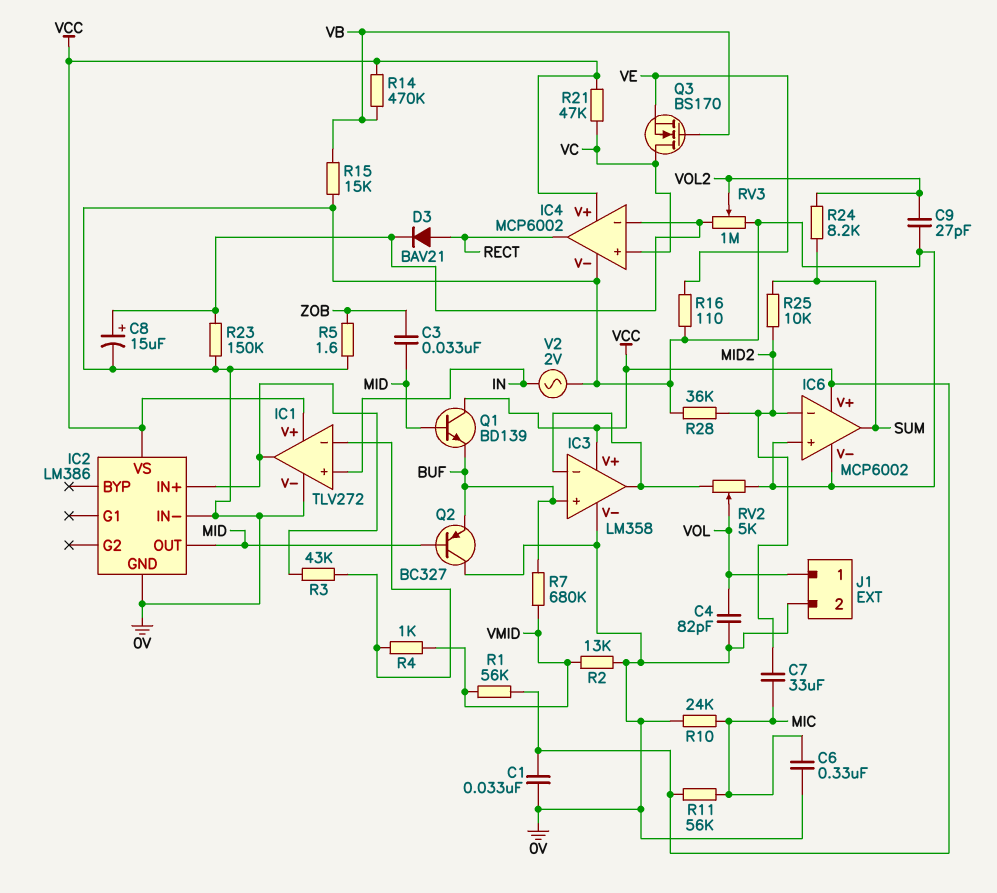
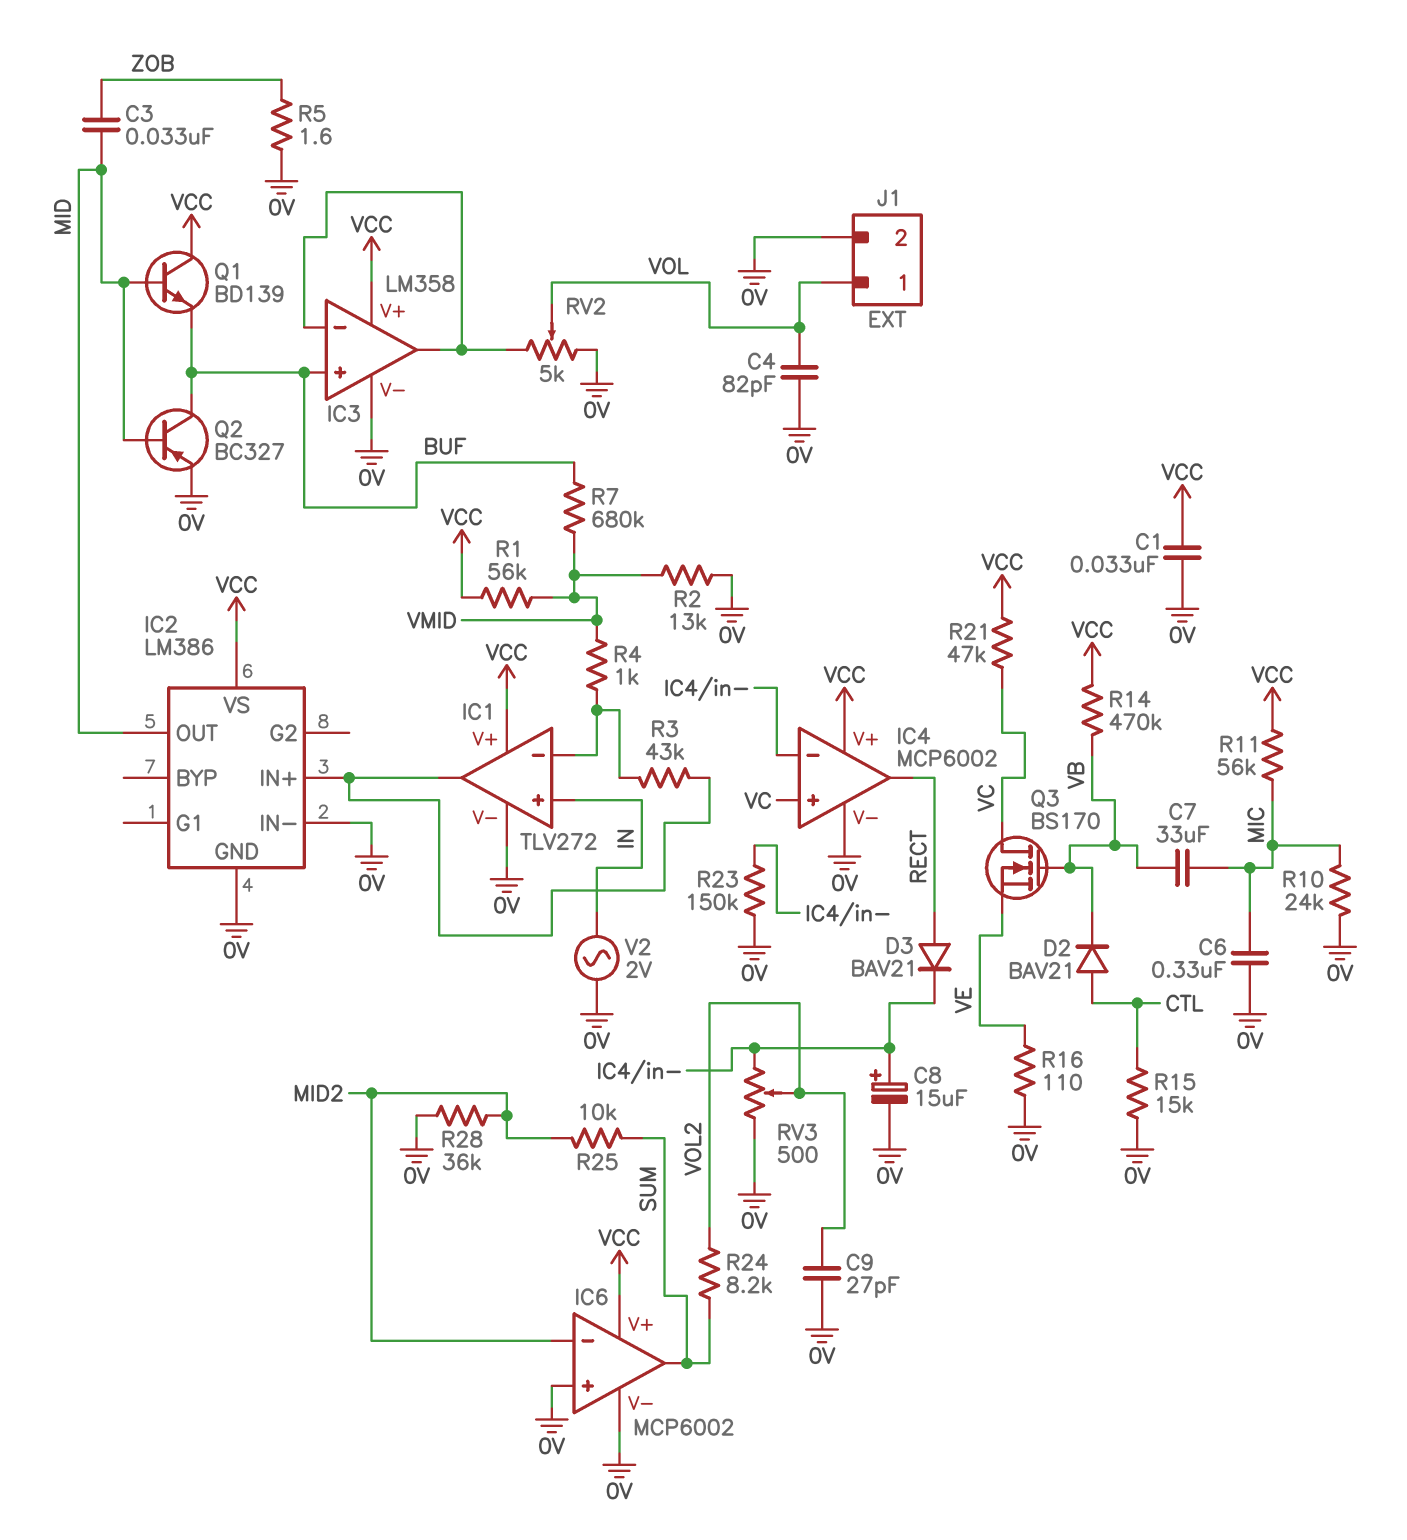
C7: 33uF (MIC, MID2) -> 33uF (MIC, VB)
D2: none -> diode BAV21 (A CTL, K VB)
Q2: PNP BC327 (B MID, C 0V, E BUF) -> PNP BC327 (B MID, C BUF, E 0V)
R15: 15k (0V, VB) -> 15k (0V, CTL)
RV3: 1M (0V, IC4/in-, wiper VOL2) -> 500 (0V, IC4/in-, wiper VOL2)

